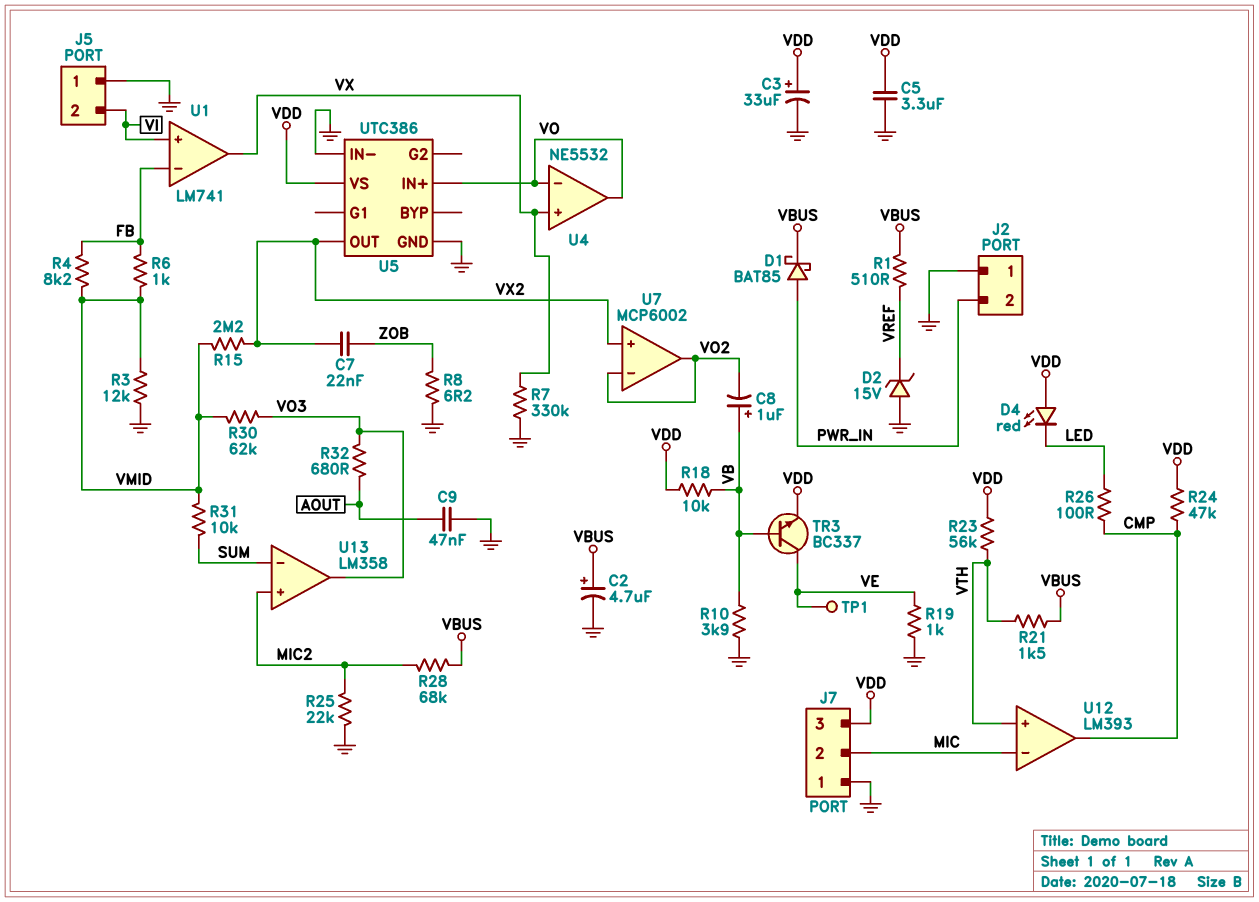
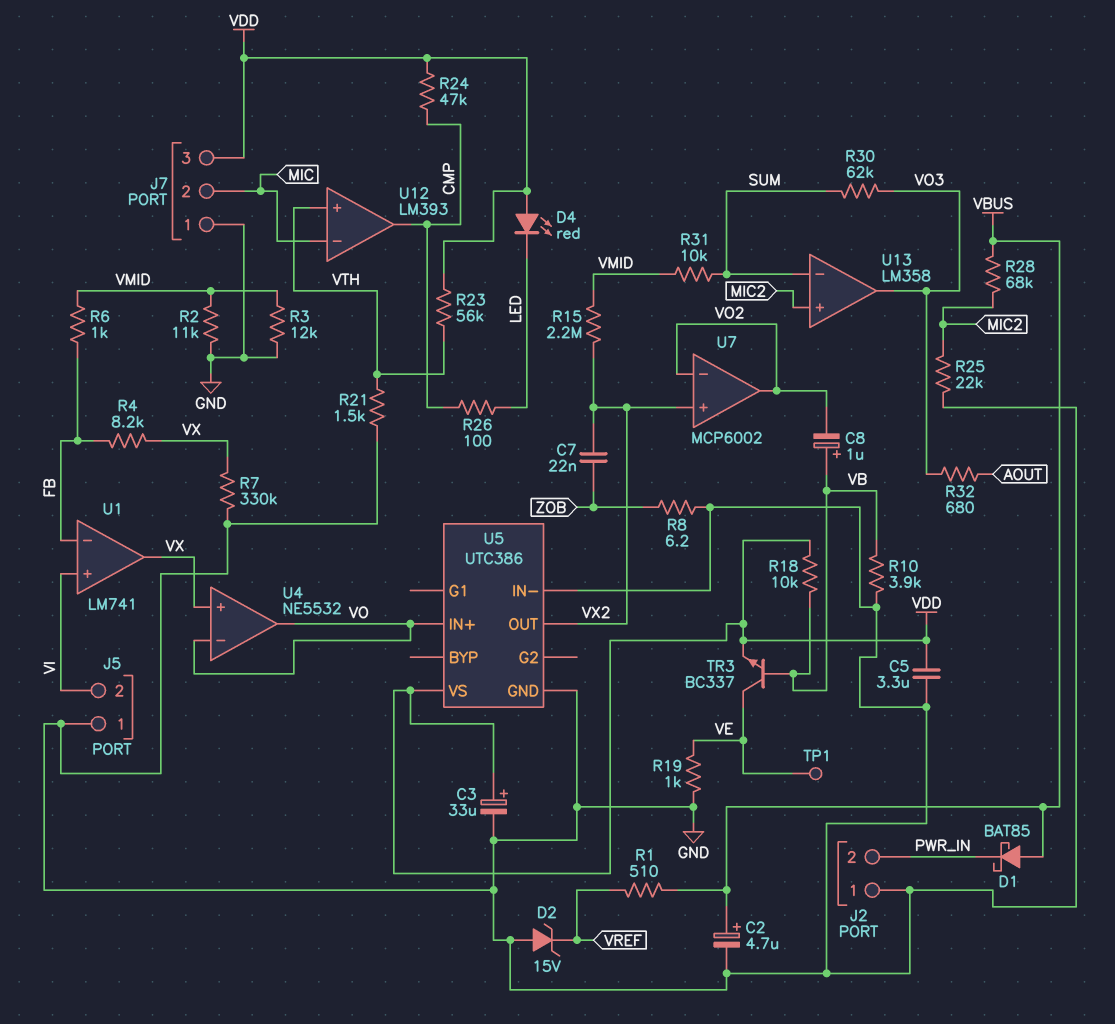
C9: 47nF (AOUT, GND) -> none
D1: schottky BAT85 (A PWR_IN, K VBUS) -> schottky BAT85 (A VBUS, K PWR_IN)
R2: none -> 11k (GND, VMID)
R4: 8.2k (FB, VMID) -> 8.2k (FB, VX)
R21: 1.5k (VBUS, VTH) -> 1.5k (GND, VTH)
R30: 62k (VMID, VO3) -> 62k (SUM, VO3)

